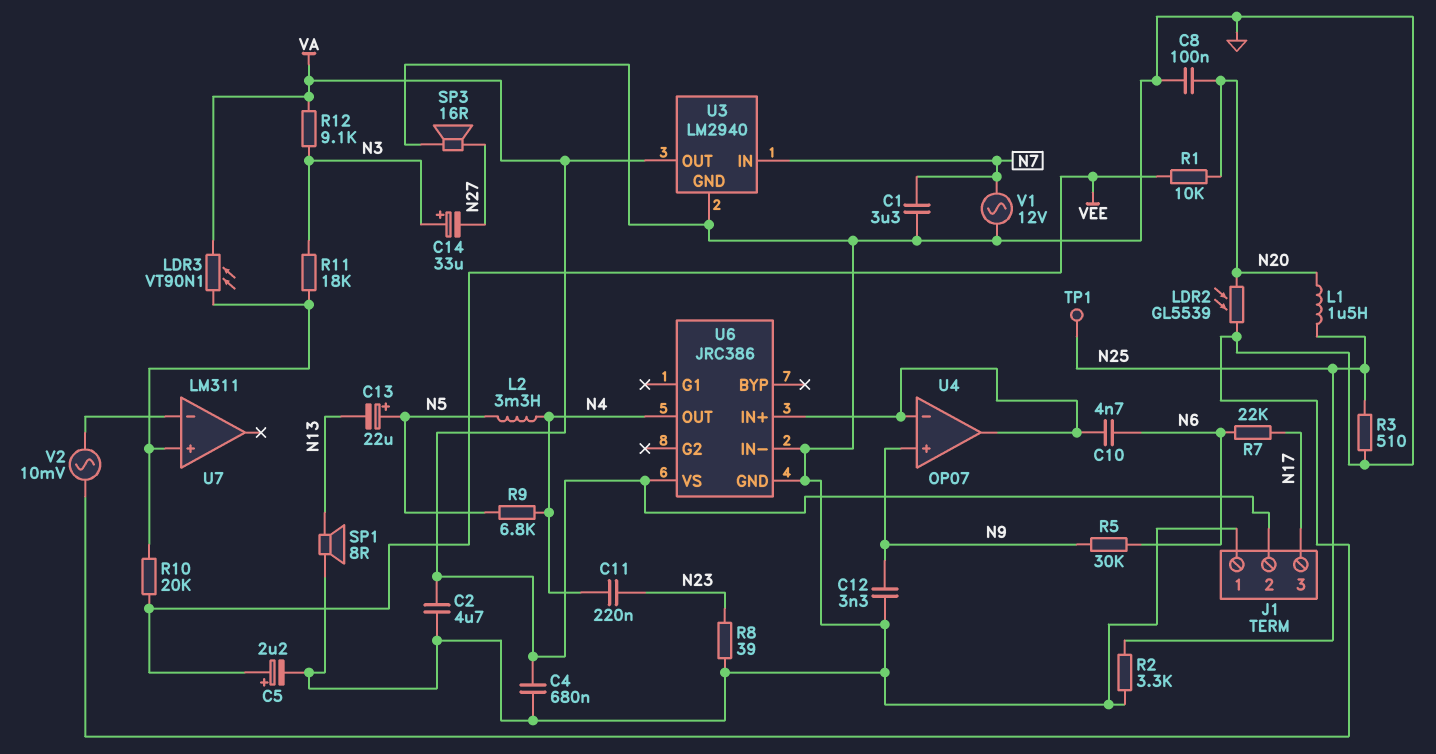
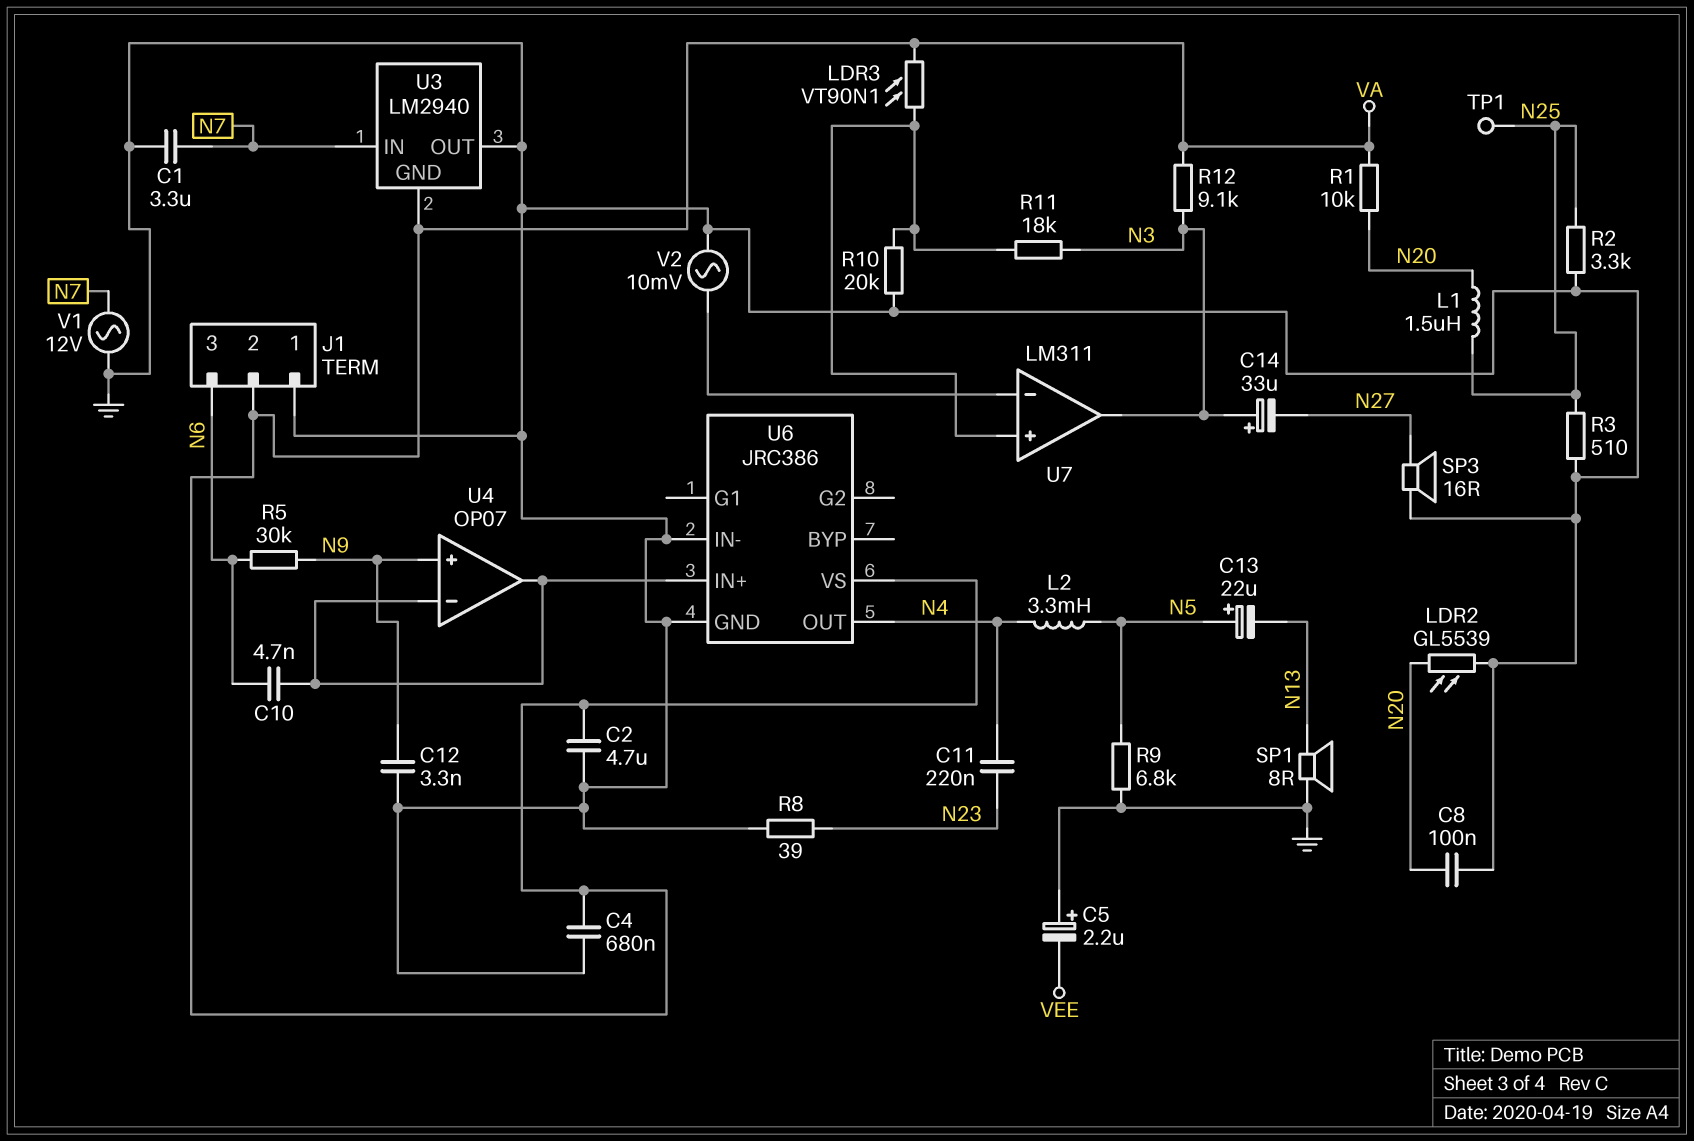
C5: 2.2uF (plus VEE, minus GND) -> 2.2uF (plus GND, minus VEE)
J1 pin 3: N17 -> N6
R1: 10k (N20, VEE) -> 10k (N20, VA)
R7: 22k (N6, N17) -> none
R9: 6.8k (N4, N5) -> 6.8k (GND, N5)
R10: 20k (U7/in+, VEE) -> 20k (GND, U7/in+)
U3 pin GND: GND -> VA
U3 pin OUT: VA -> GND
U7 pin out: none -> N3

